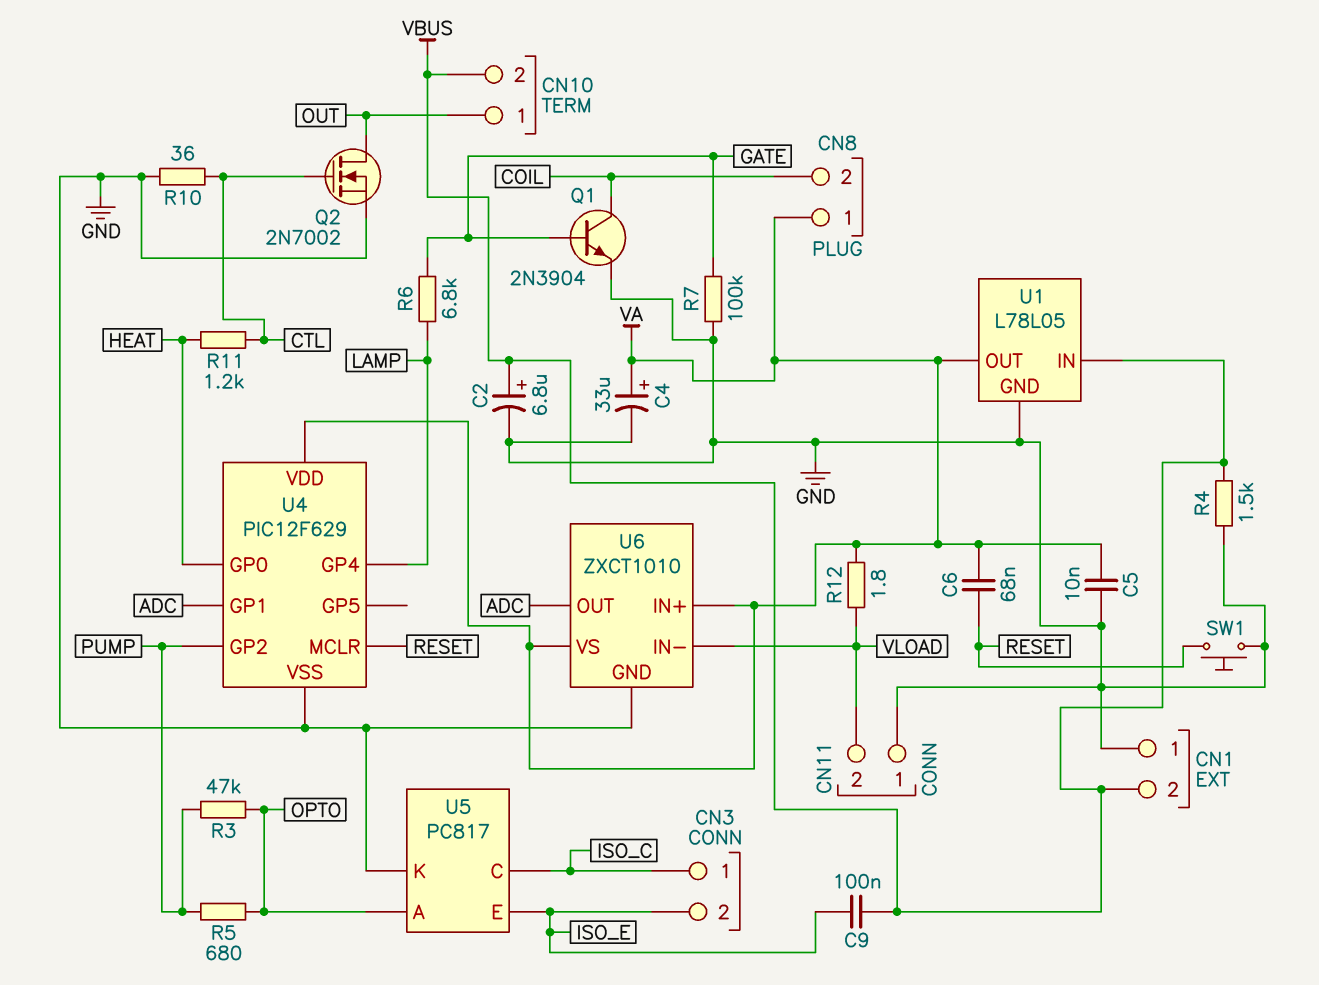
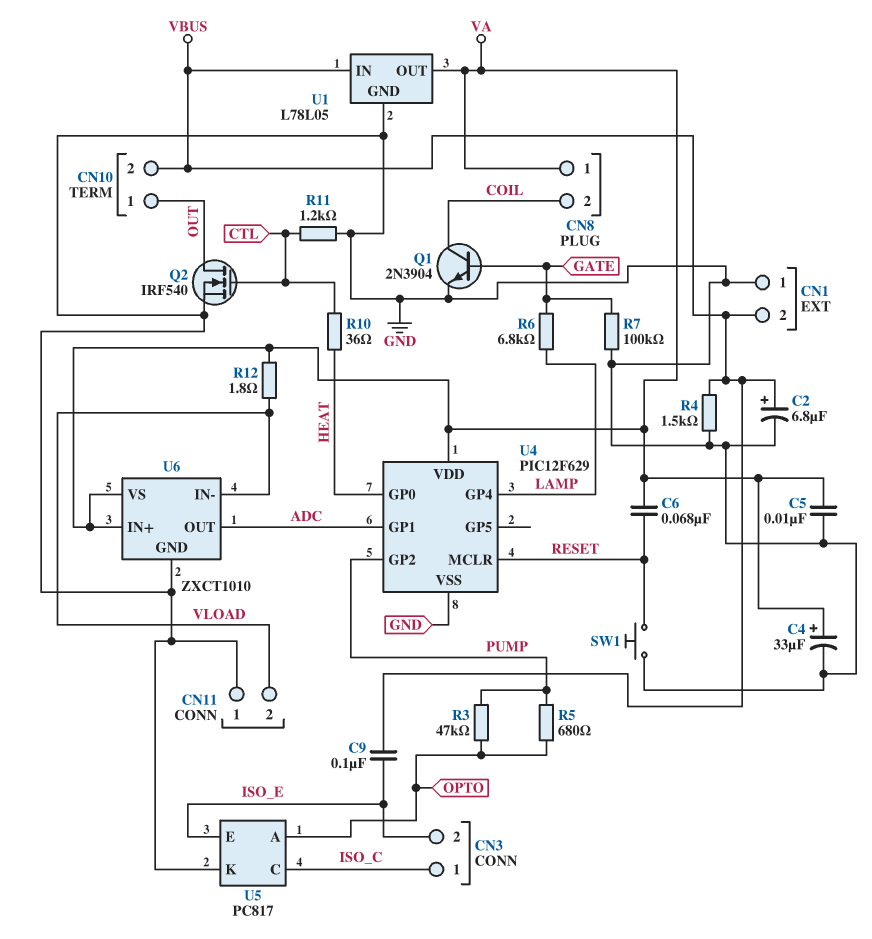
Q2: NMOS 2N7002 (G CTL, D OUT, S GND) -> NMOS IRF540 (G CTL, D OUT, S GND)
R10: 36 (CTL, GND) -> 36 (CTL, HEAT)
R11: 1.2k (CTL, HEAT) -> 1.2k (CTL, GND)

